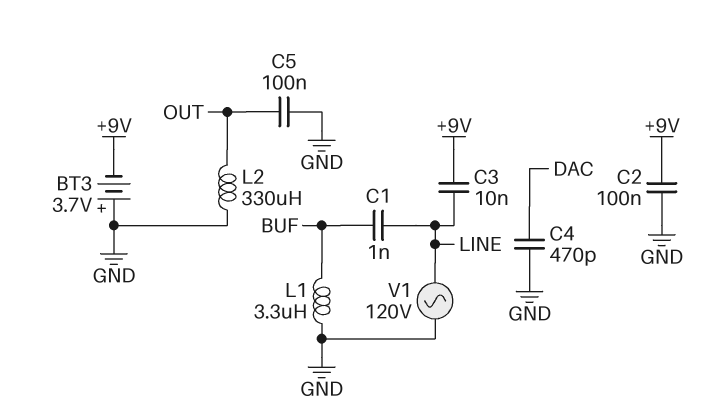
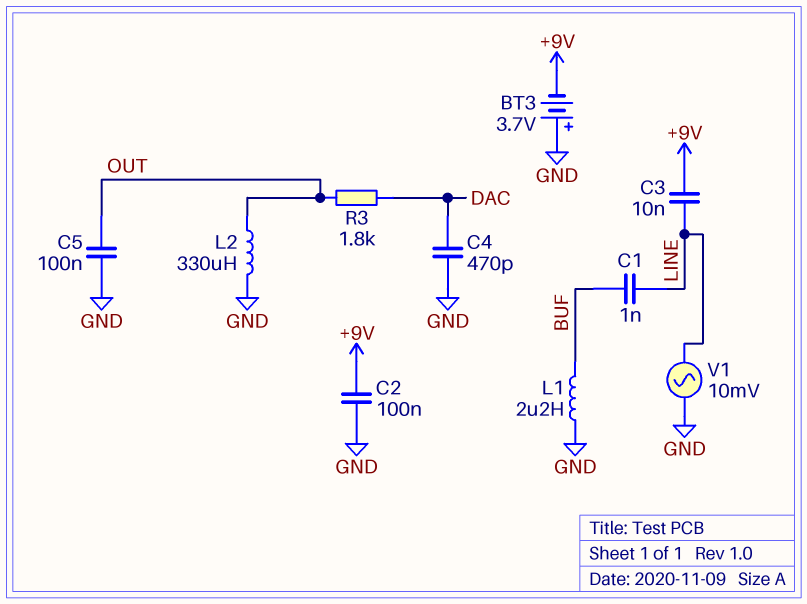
L1: 3.3uH (BUF, GND) -> 2.2uH (BUF, GND)
R3: none -> 1.8k (DAC, OUT)
V1: AC 120V (GND, LINE) -> AC 10mV (GND, LINE)

